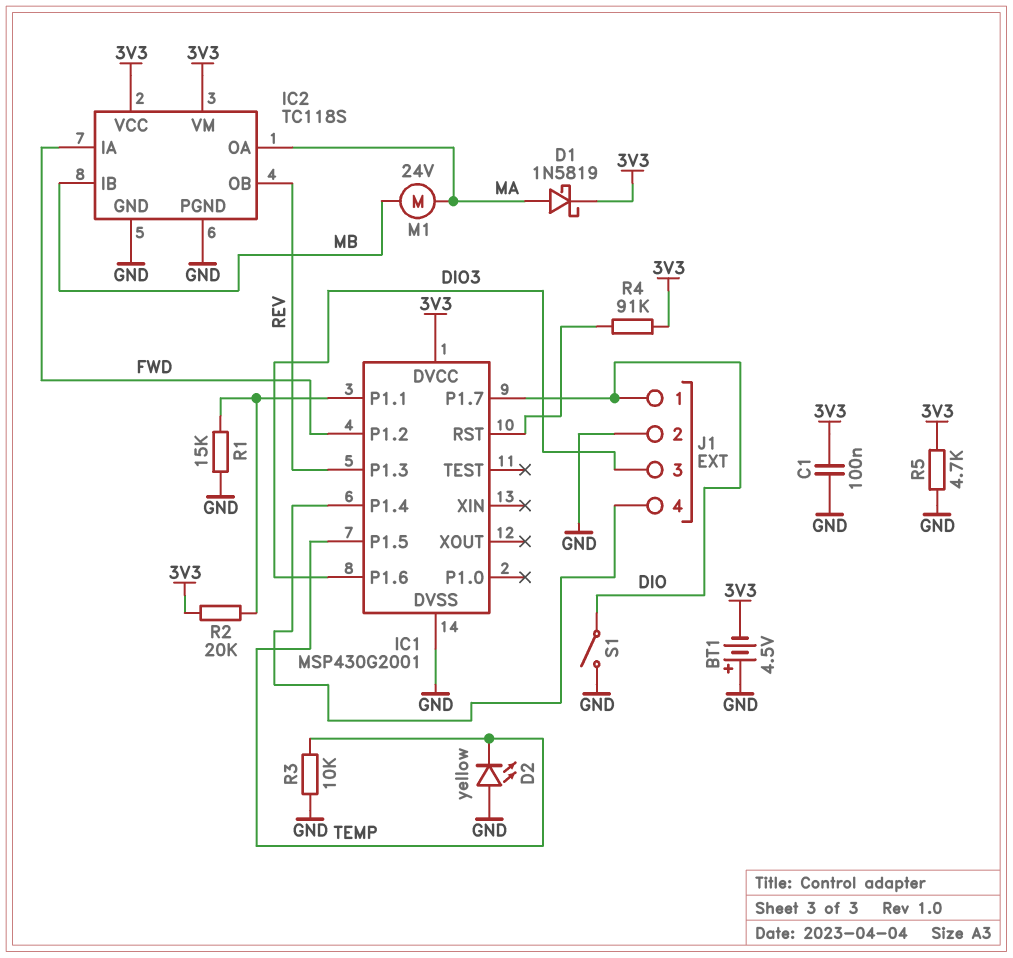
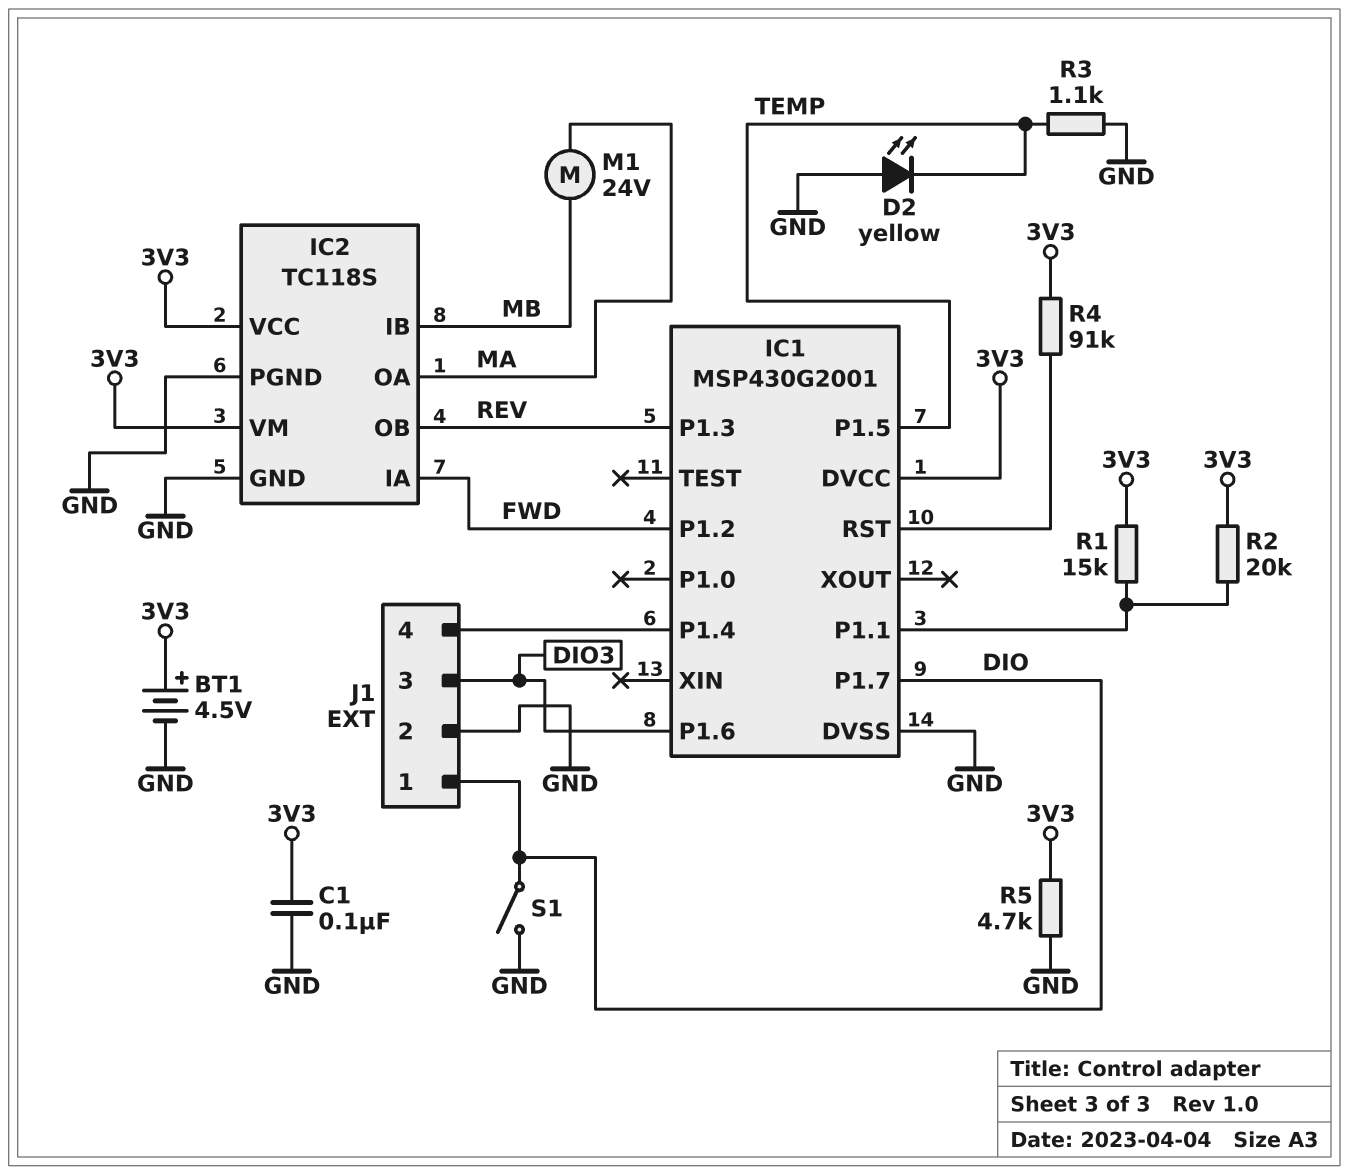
BT1: 4.5V (plus GND, minus 3V3) -> 4.5V (plus 3V3, minus GND)
D1: schottky 1N5819 (A MA, K 3V3) -> none
R1: 15k (GND, IC1/P1.1) -> 15k (3V3, IC1/P1.1)
R3: 10k (GND, TEMP) -> 1.1k (GND, TEMP)

